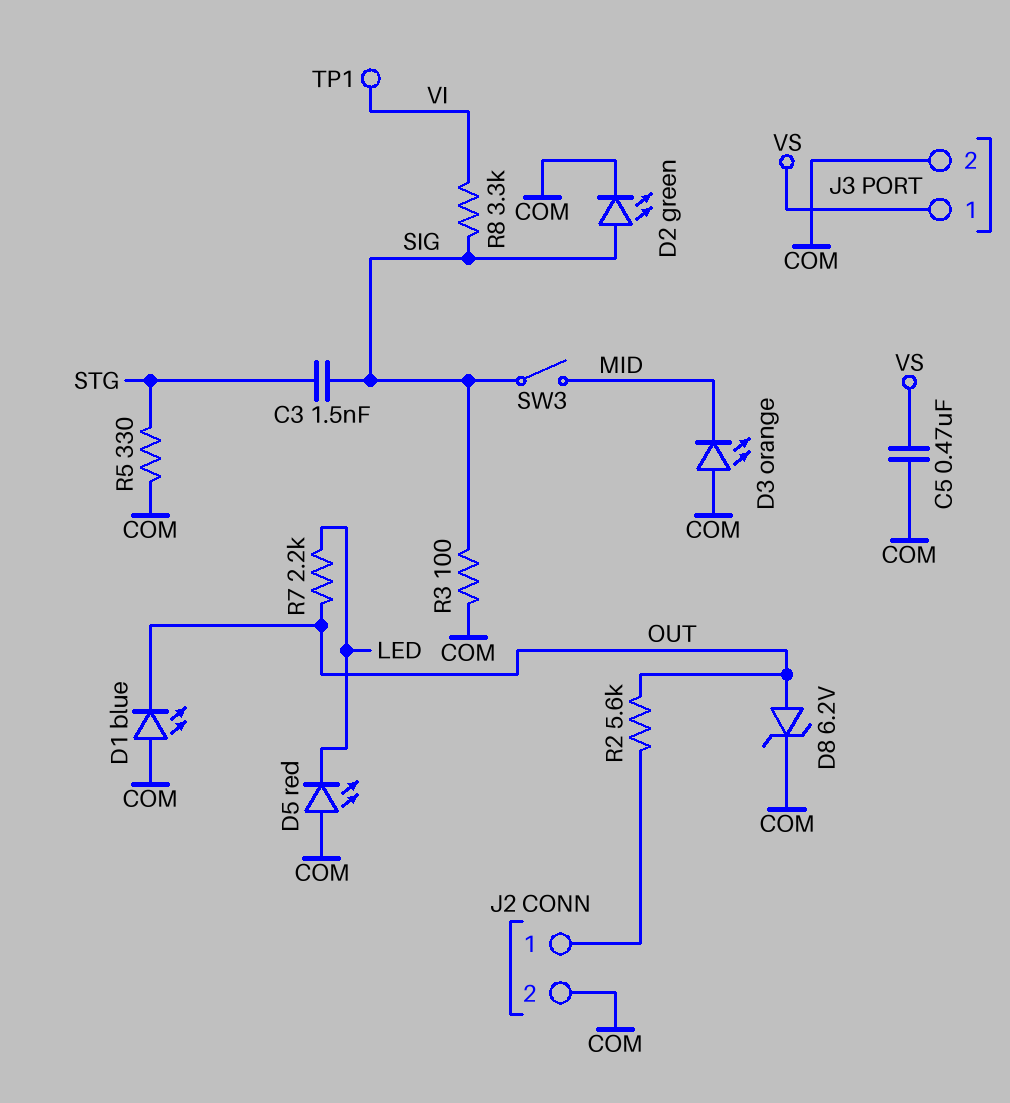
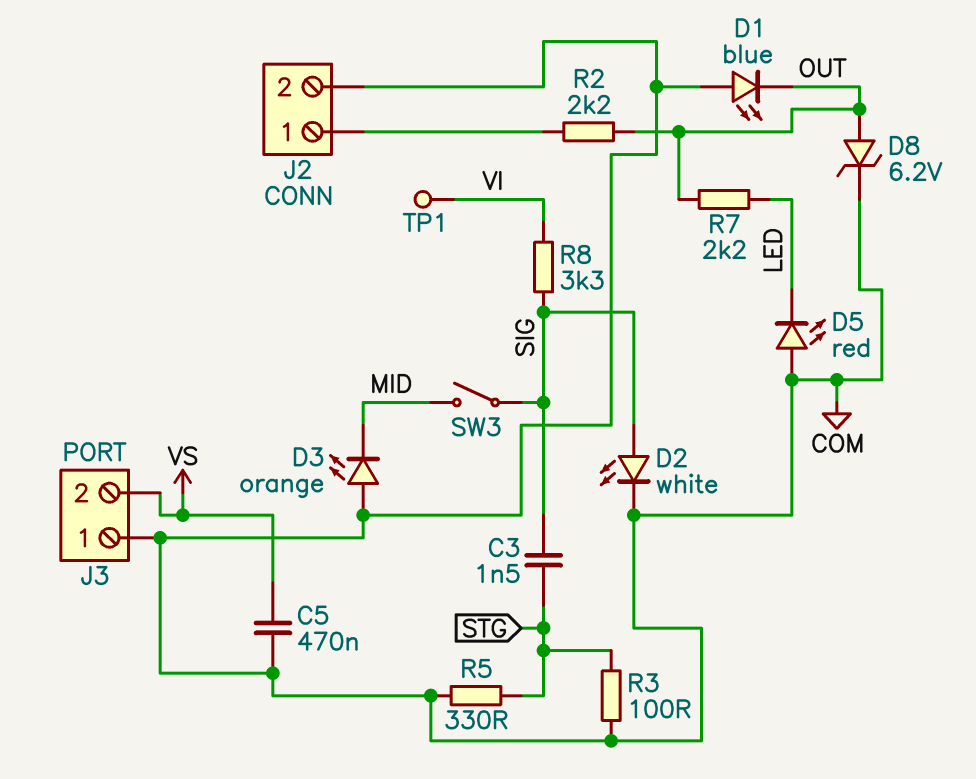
D2: LED green (A SIG, K COM) -> LED white (A SIG, K COM)
J3 pin 1: VS -> COM
J3 pin 2: COM -> VS
R2: 5.6k (J2/1, OUT) -> 2.2k (J2/1, OUT)
R3: 100 (COM, SIG) -> 100 (COM, STG)

